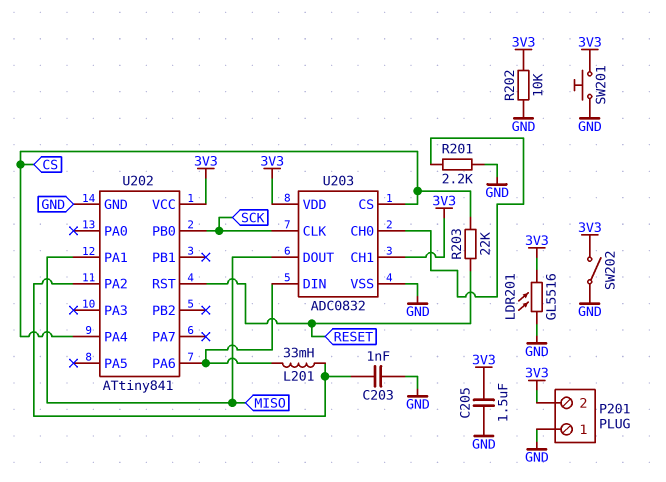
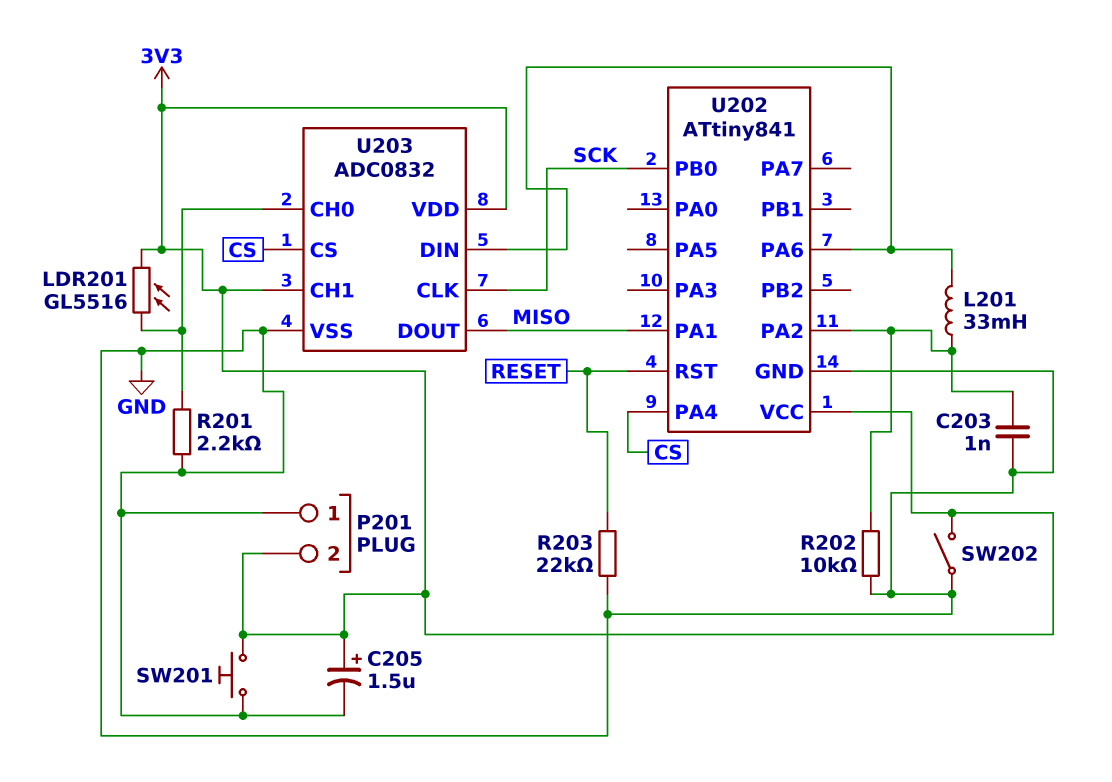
C205: 1.5uF (3V3, GND) -> 1.5uF (plus 3V3, minus GND)
LDR201: GL5516 (3V3, GND) -> GL5516 (3V3, U203/CH0)
R202: 10k (3V3, GND) -> 10k (GND, U202/PA2)
R203: 22k (CS, RESET) -> 22k (GND, RESET)

